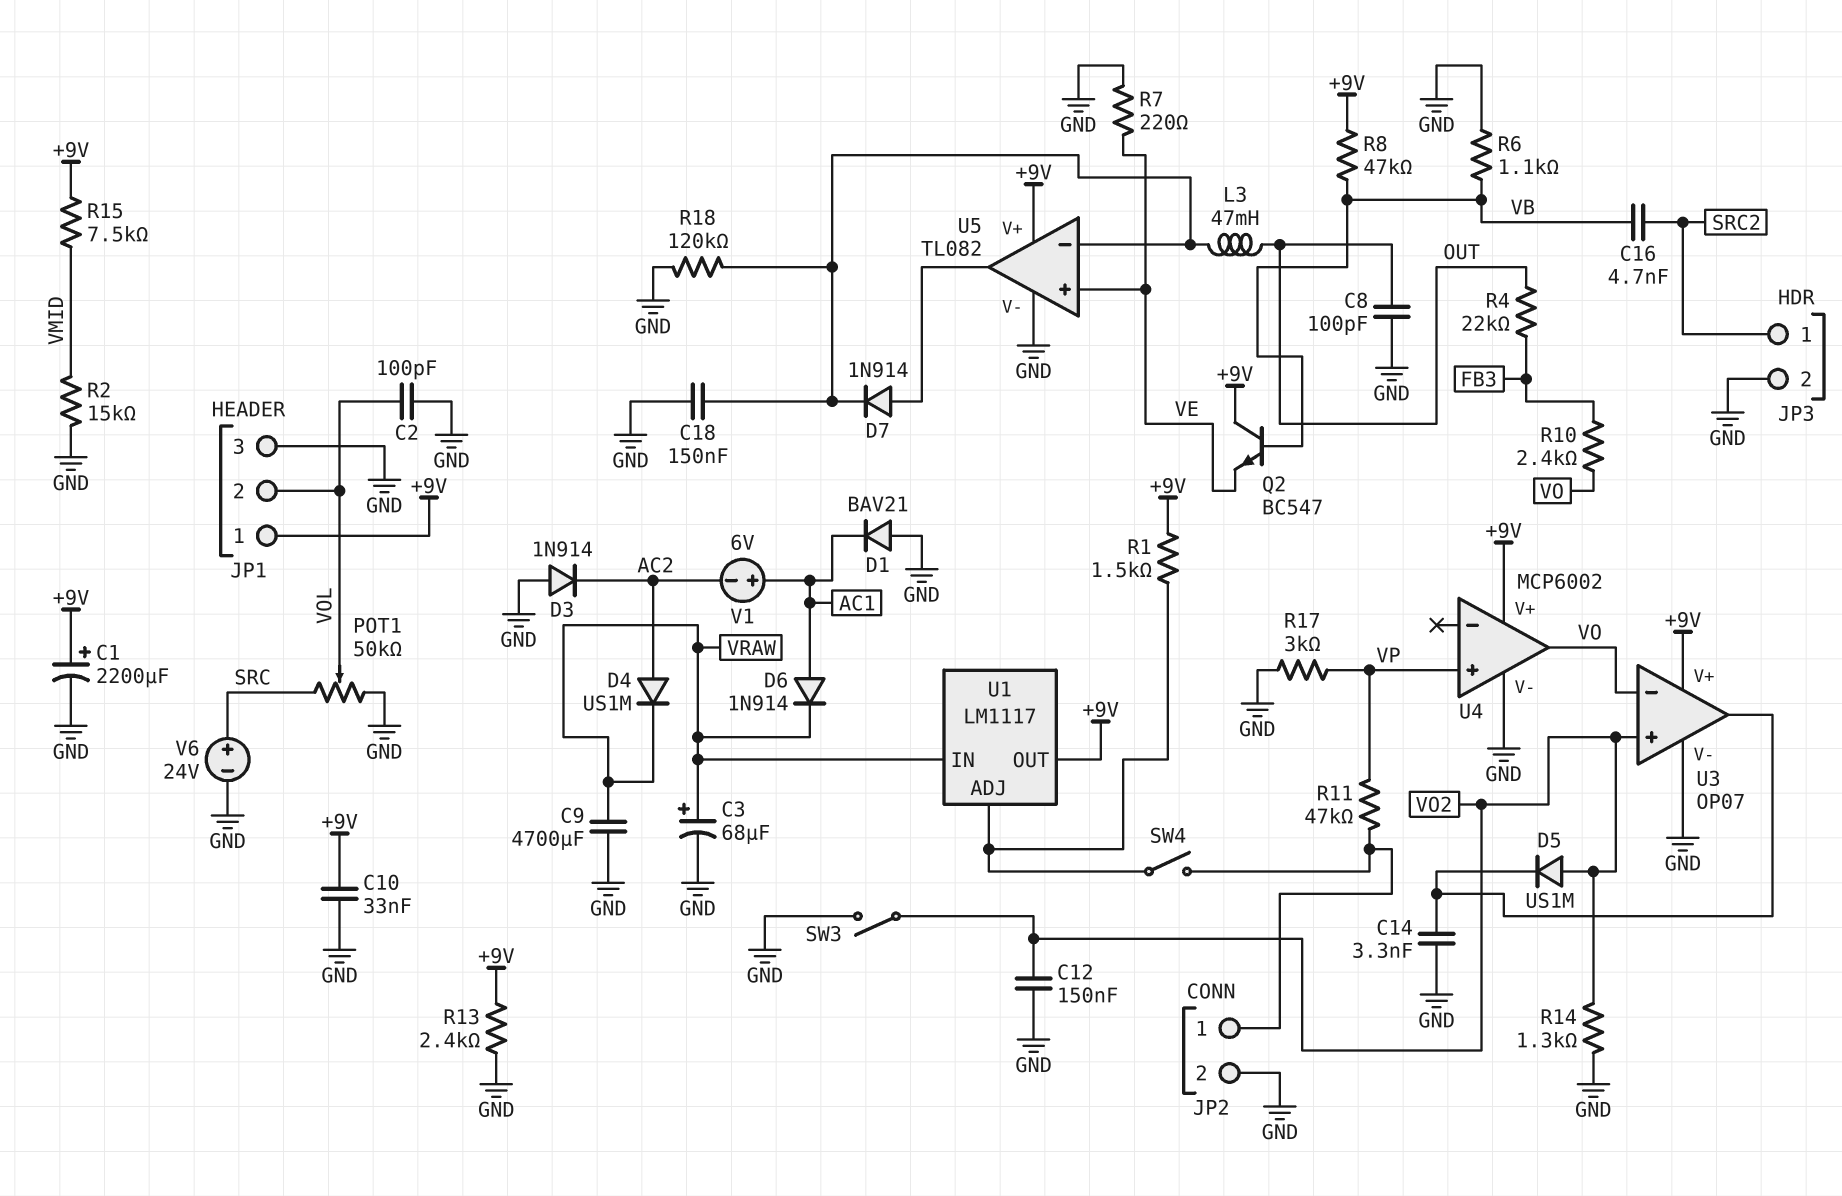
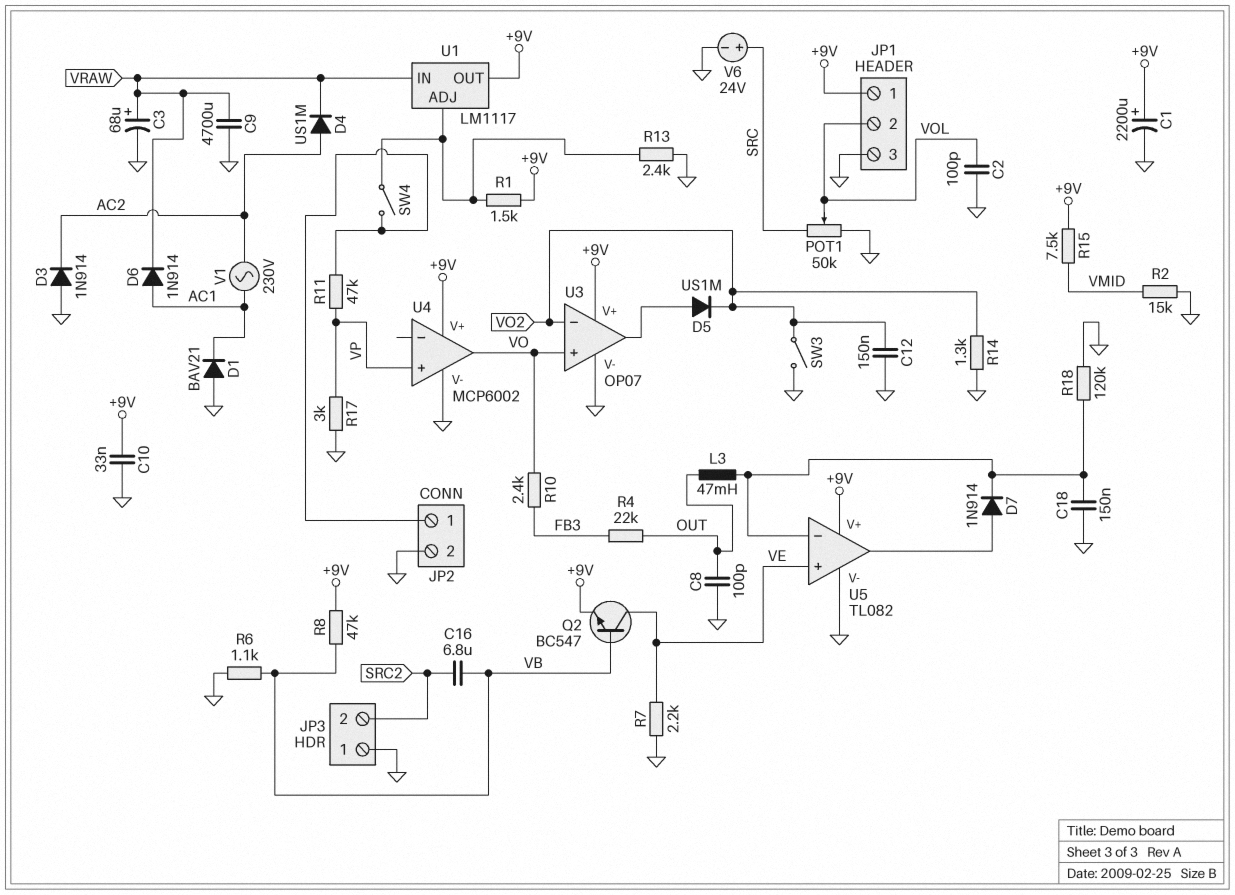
C14: 3.3nF (GND, U3/out) -> none
C16: 4.7nF (SRC2, VB) -> 6.8uF (SRC2, VB)
D5: diode US1M (A VO2, K U3/out) -> diode US1M (A U3/out, K VO2)
JP3 pin 1: SRC2 -> GND
JP3 pin 2: GND -> SRC2
Q2: NPN BC547 (B VB, C +9V, E VE) -> NPN BC547 (B VB, C VE, E +9V)
R7: 220 (GND, VE) -> 2.2k (GND, VE)
R13: 2.4k (+9V, GND) -> 2.4k (GND, U1/ADJ)
U3 pin in+: VO2 -> VO
U3 pin in-: VO -> VO2
V1: 6V (plus AC1, minus AC2) -> AC 230V (AC1, AC2)

